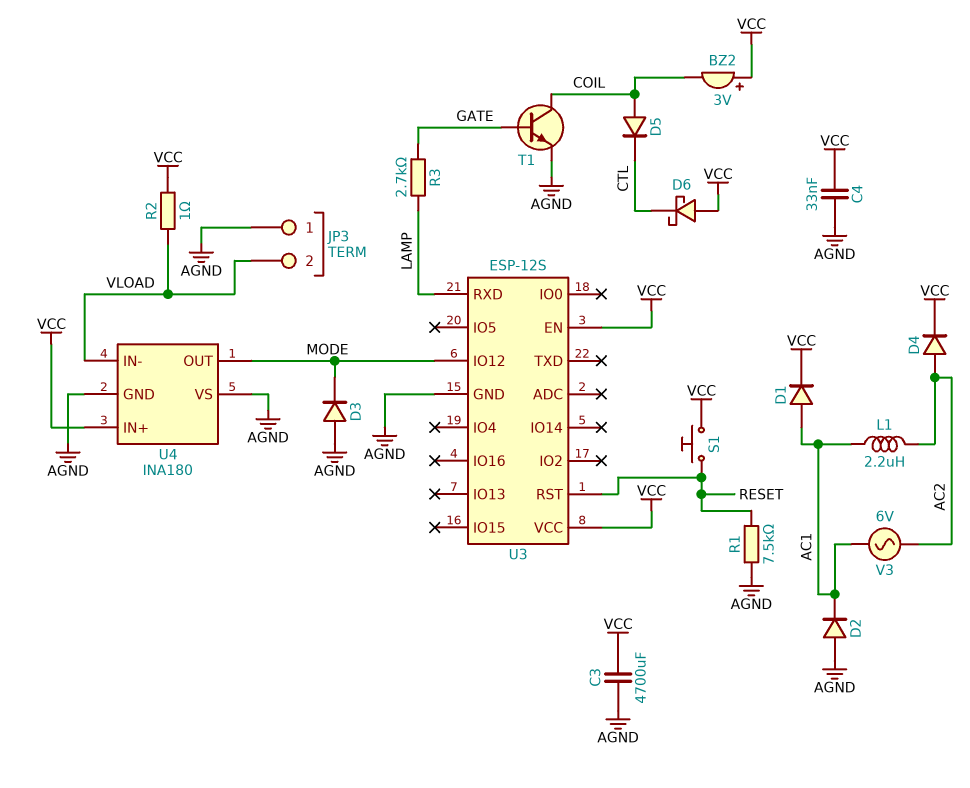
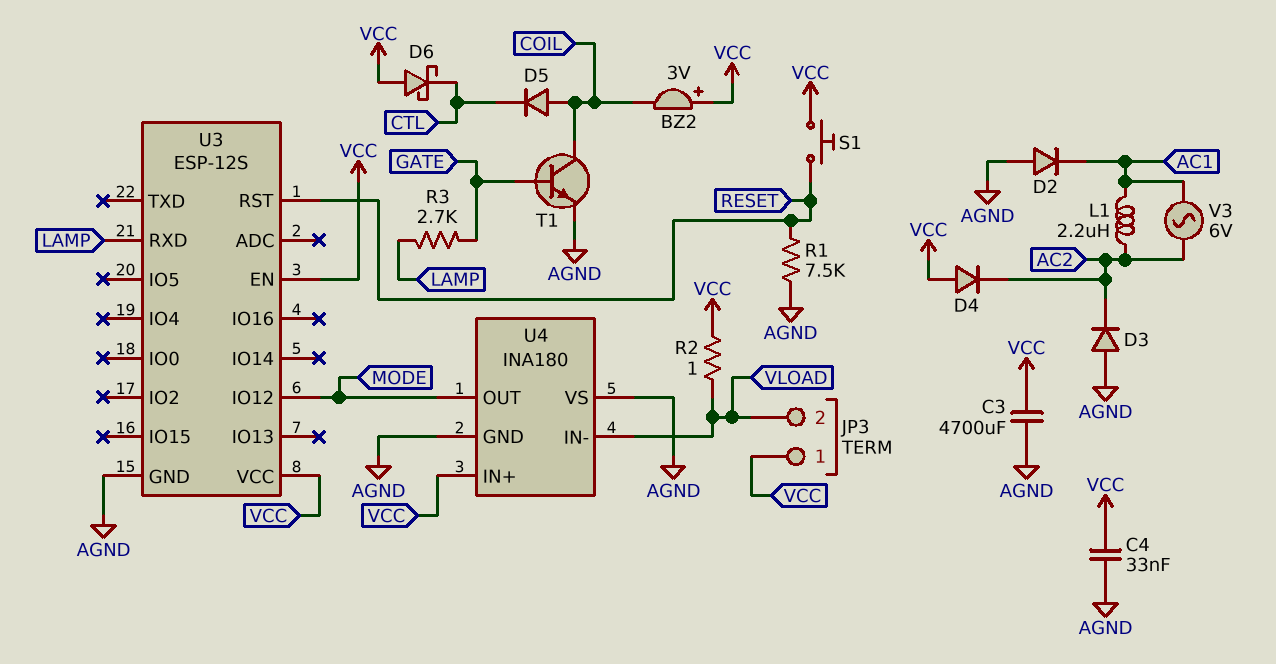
D1: diode (A AC1, K VCC) -> none
D3: diode (A AGND, K MODE) -> diode (A AGND, K AC2)
D4: diode (A AC2, K VCC) -> diode (A VCC, K AC2)
JP3 pin 1: AGND -> VCC

